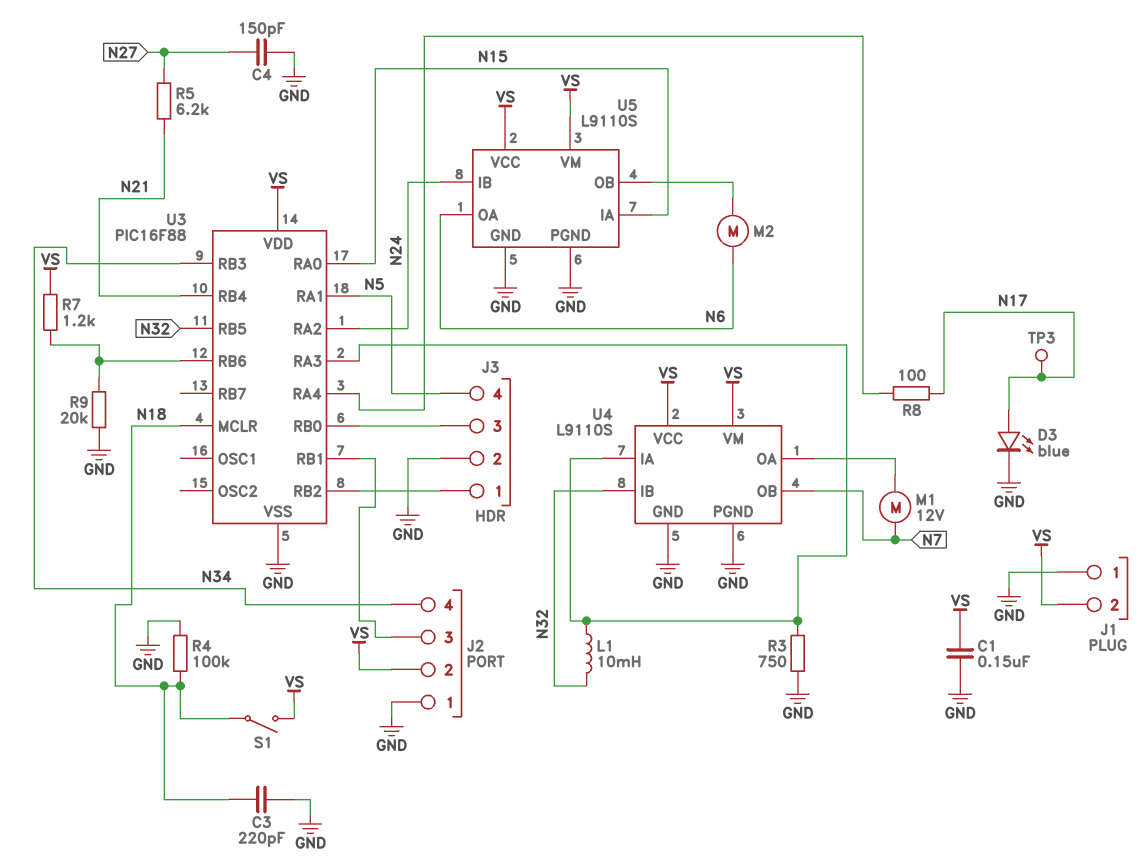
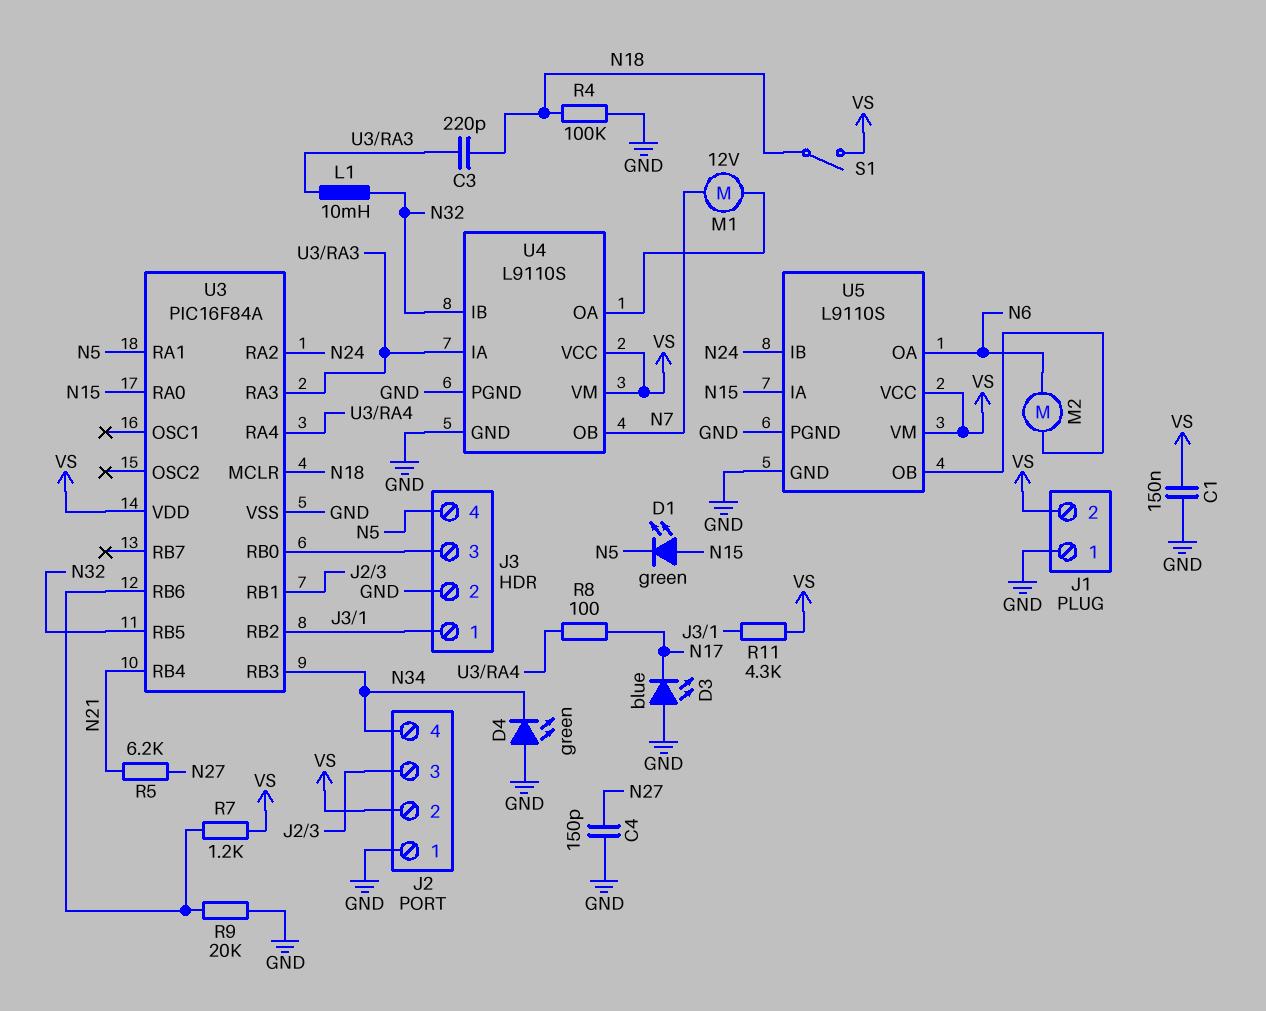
C3: 220pF (GND, N18) -> 220pF (N18, U3/RA3)
D1: none -> LED green (A N15, K N5)
D3: LED blue (A N17, K GND) -> LED blue (A GND, K N17)
D4: none -> LED green (A GND, K N34)
R3: 750 (GND, U3/RA3) -> none
R11: none -> 4.3k (J3/1, VS)
TP3: test point (N17) -> none
U3: PIC16F88 -> PIC16F84A

